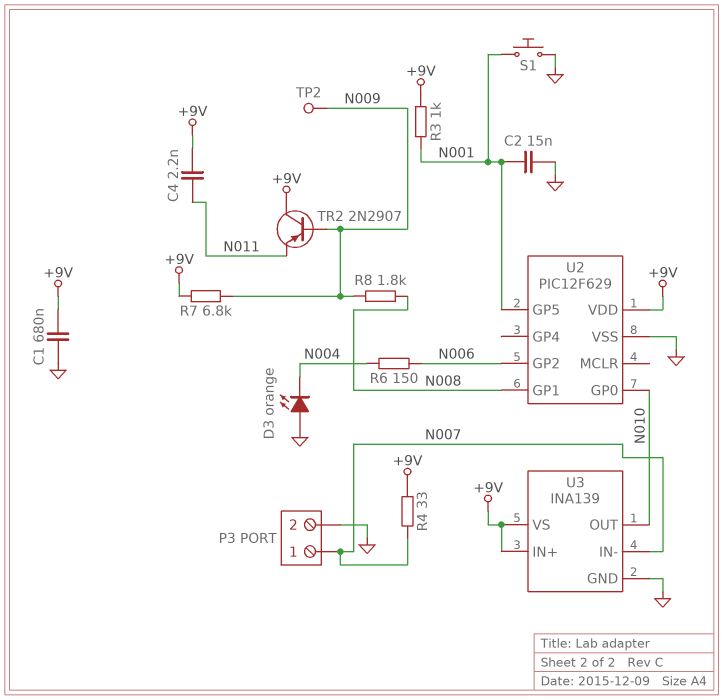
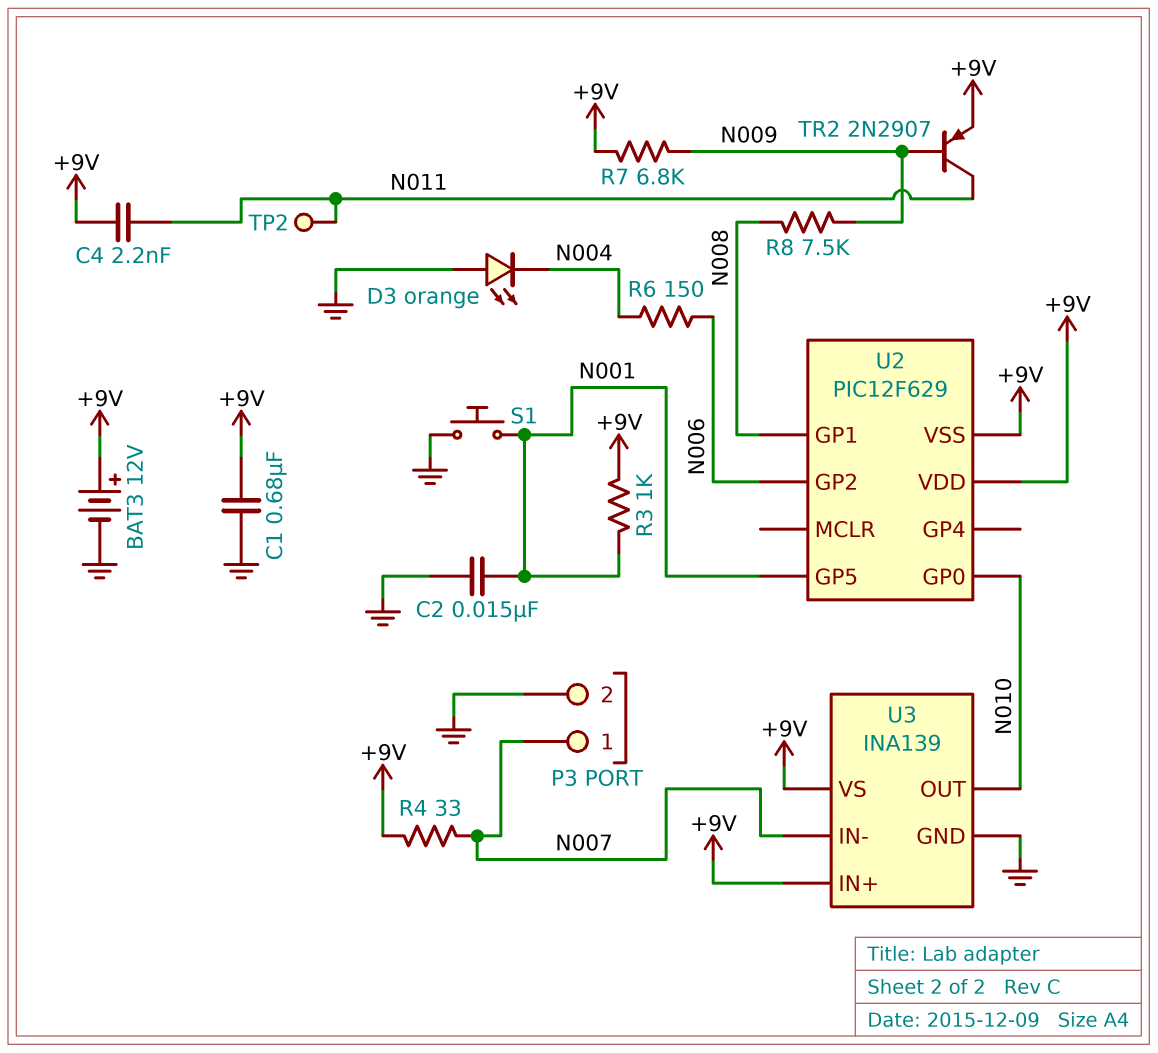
BAT3: none -> 12V (plus +9V, minus GND)
R8: 1.8k (N008, N009) -> 7.5k (N008, N009)
TP2: test point (N009) -> test point (N011)
TR2: PNP 2N2907 (B N009, C +9V, E N011) -> PNP 2N2907 (B N009, C N011, E +9V)
U2 pin VSS: GND -> +9V

